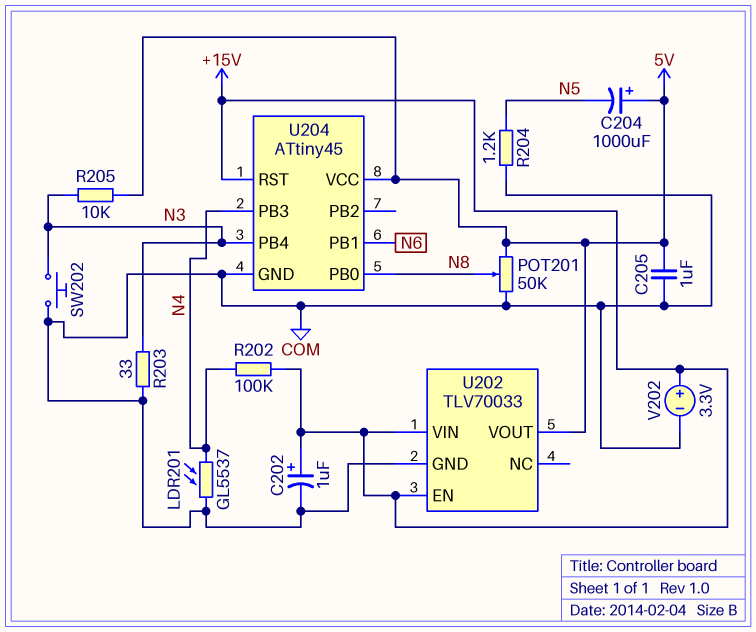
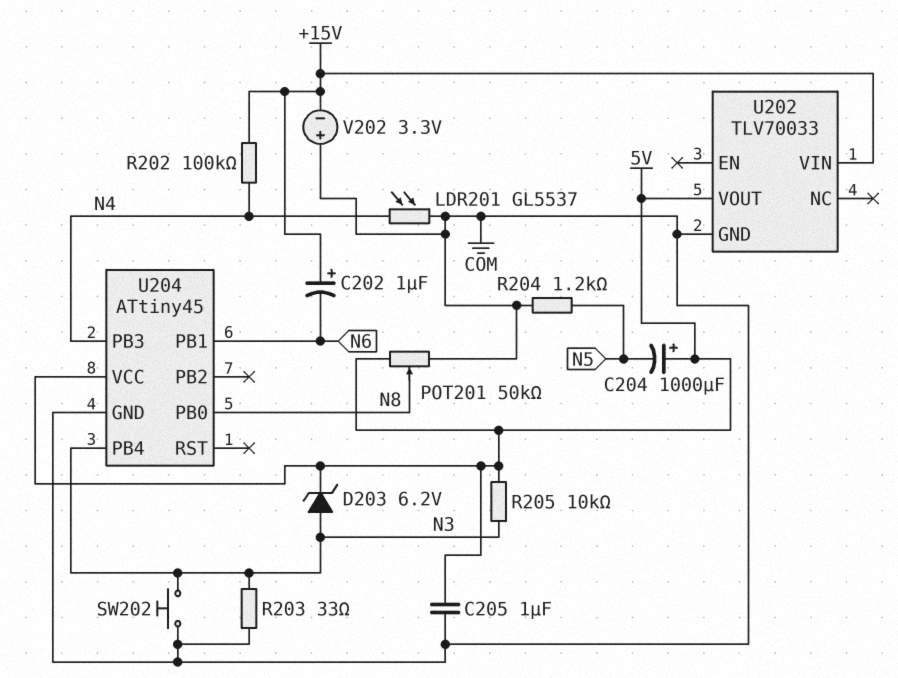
C202: 1uF (plus +15V, minus COM) -> 1uF (plus +15V, minus N6)
D203: none -> zener 6.2V (A N3, K 5V)
U202 pin EN: +15V -> none
U204 pin RST: +15V -> none
V202: 3.3V (plus +15V, minus COM) -> 3.3V (plus COM, minus +15V)

